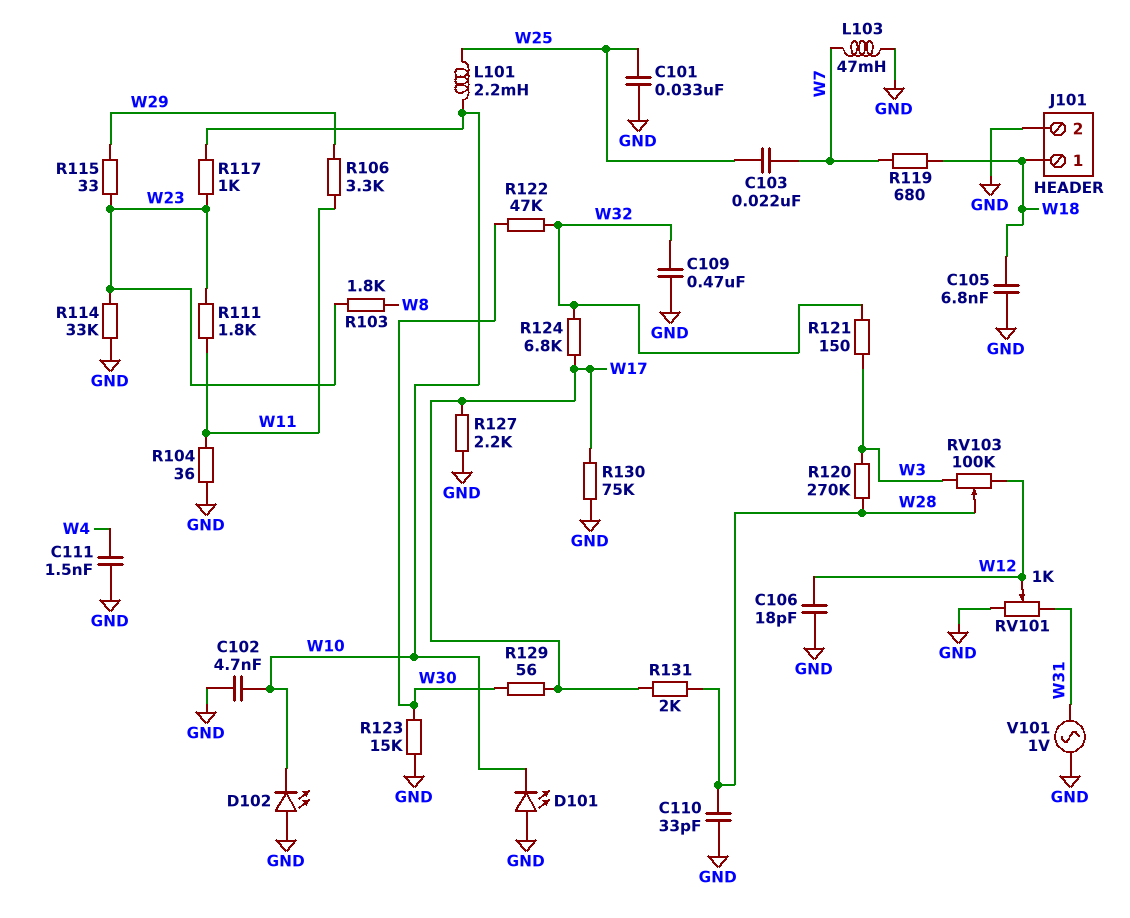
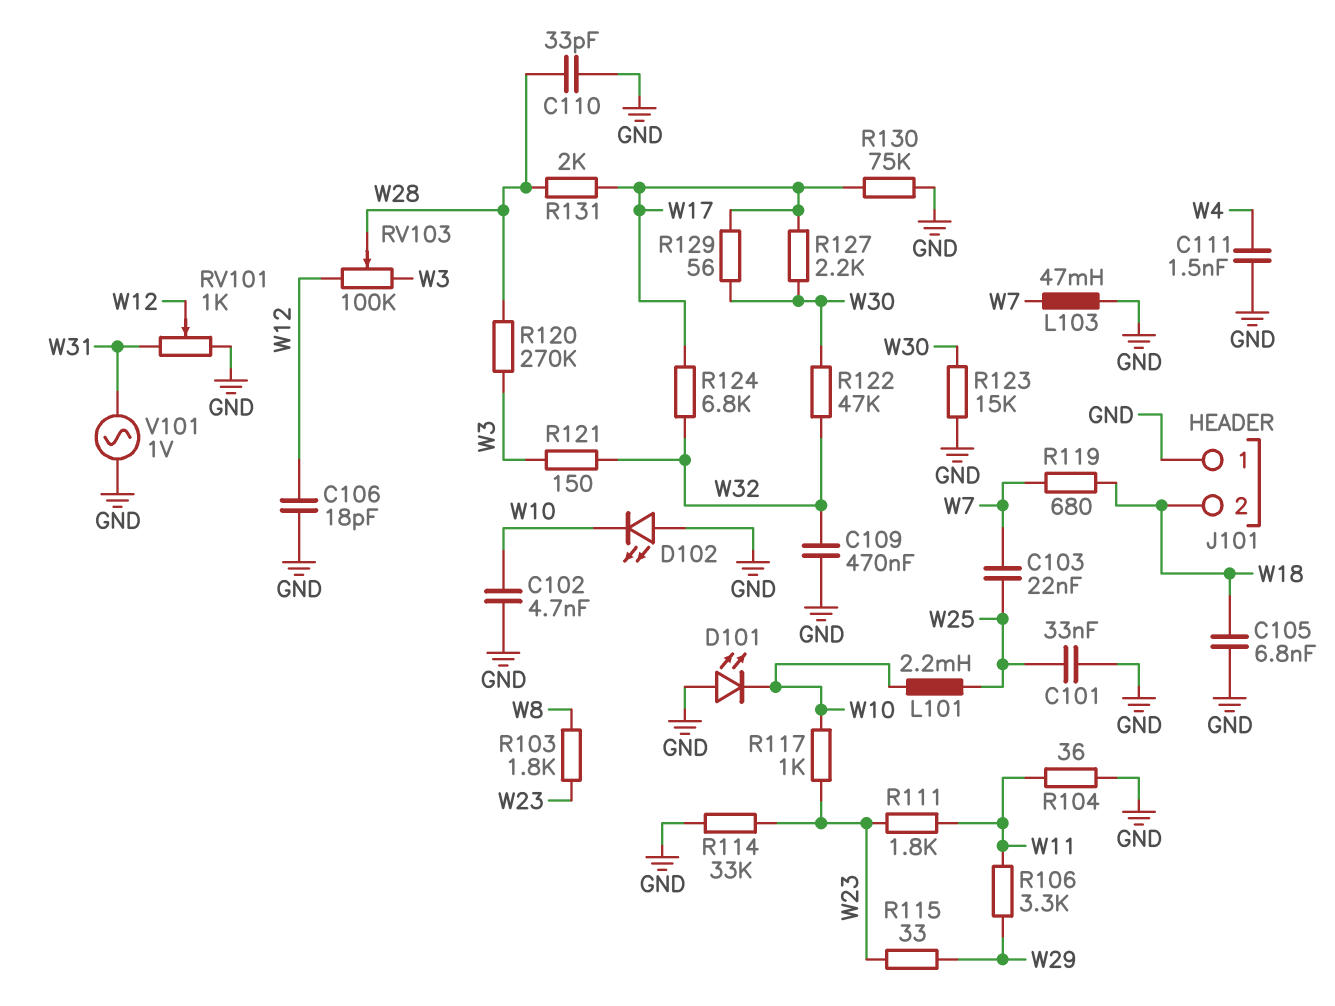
J101 pin 1: W18 -> GND
J101 pin 2: GND -> W18
R127: 2.2k (GND, W17) -> 2.2k (W17, W30)

